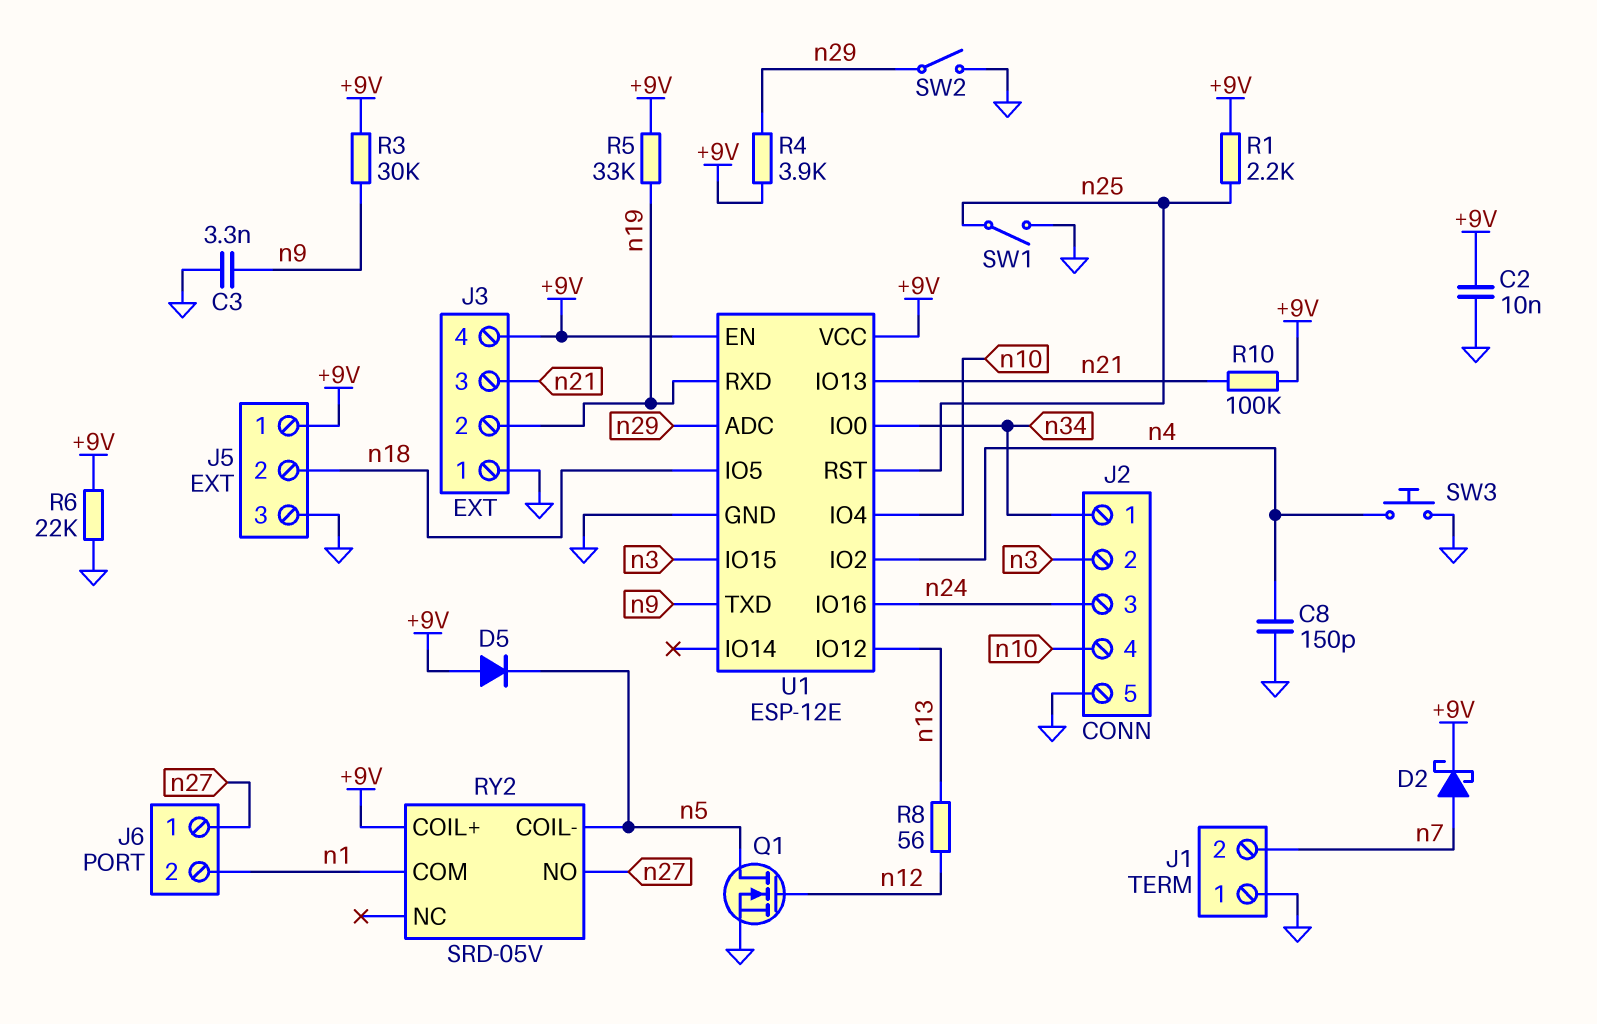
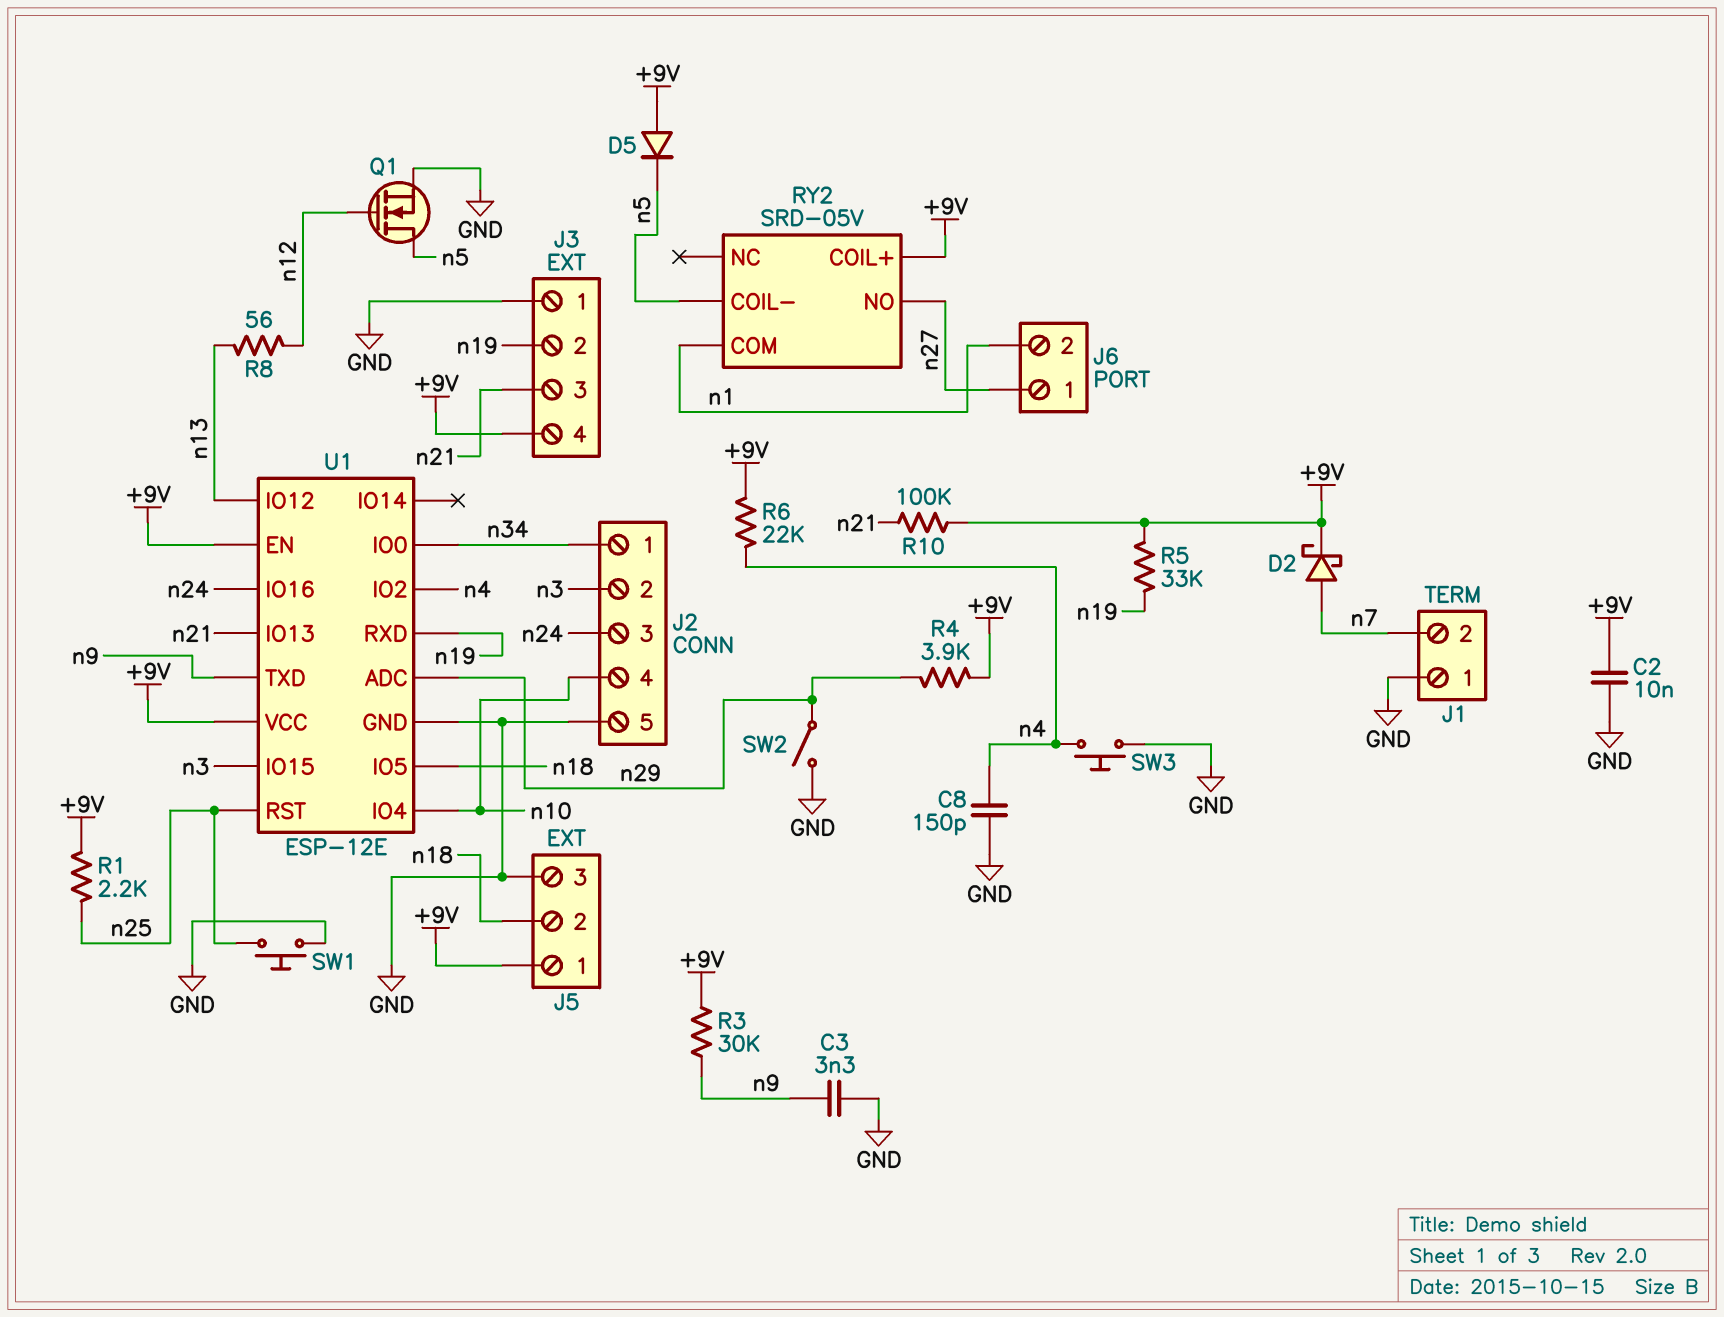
R6: 22k (+9V, GND) -> 22k (+9V, n4)
SW1: switch (GND, n25) -> button (GND, n25)

